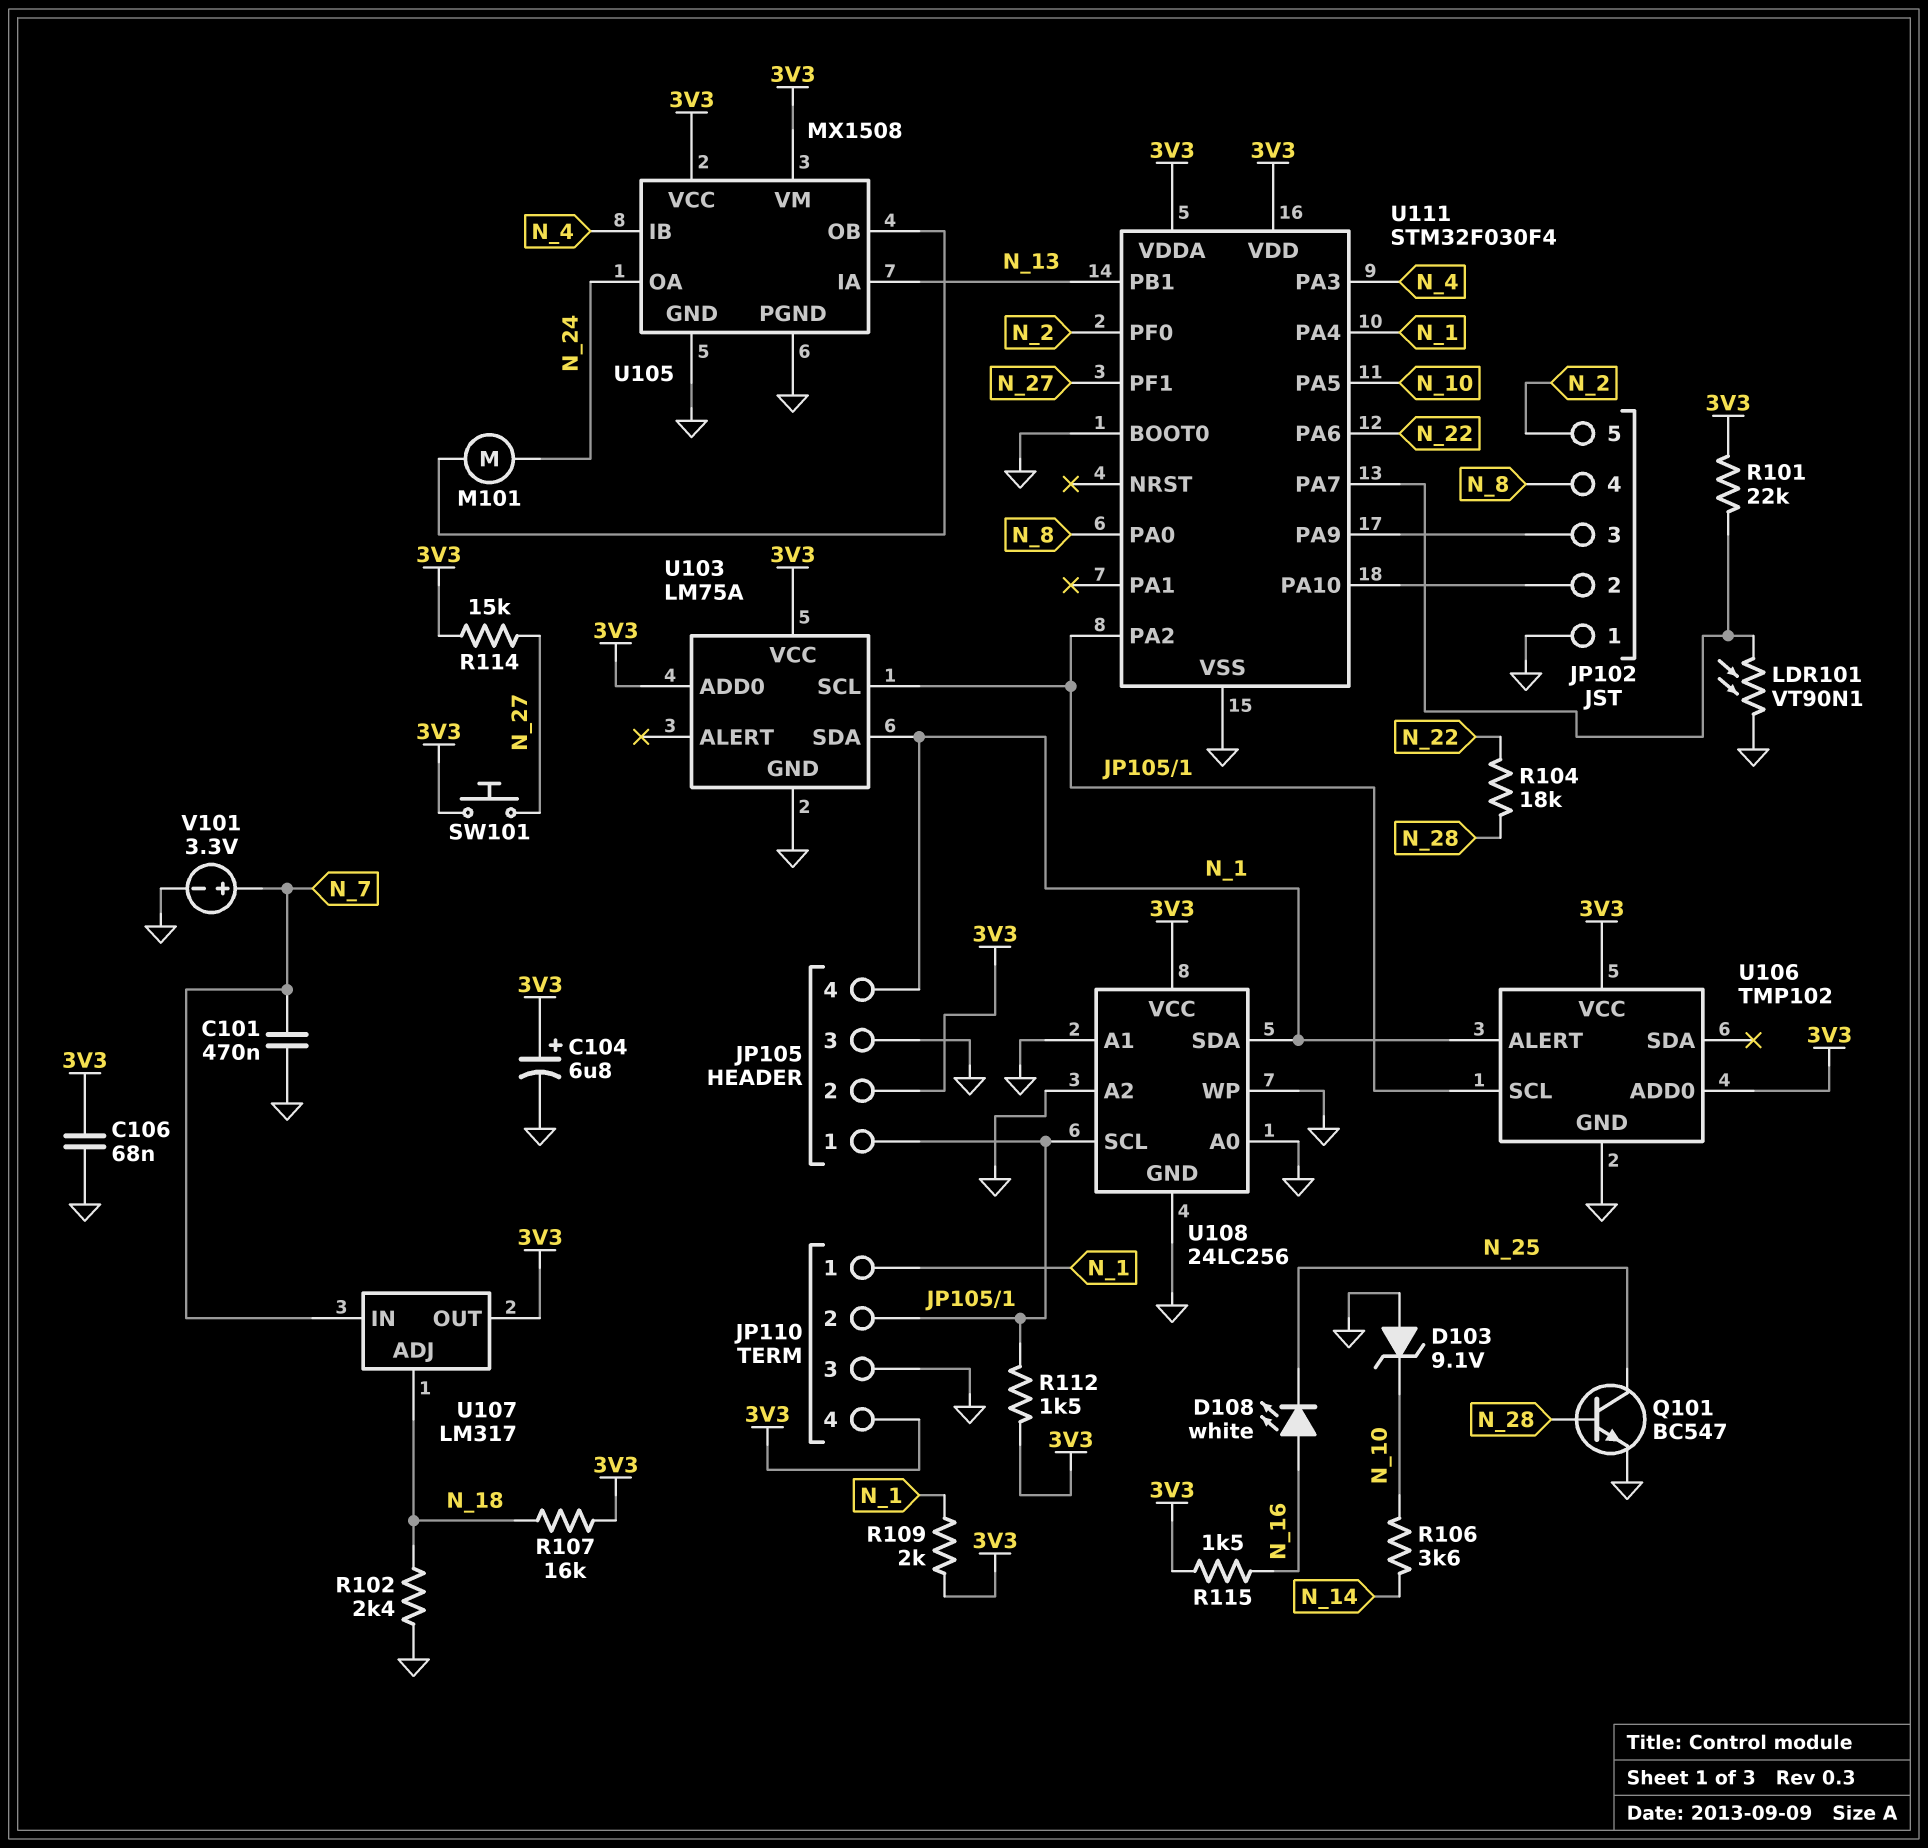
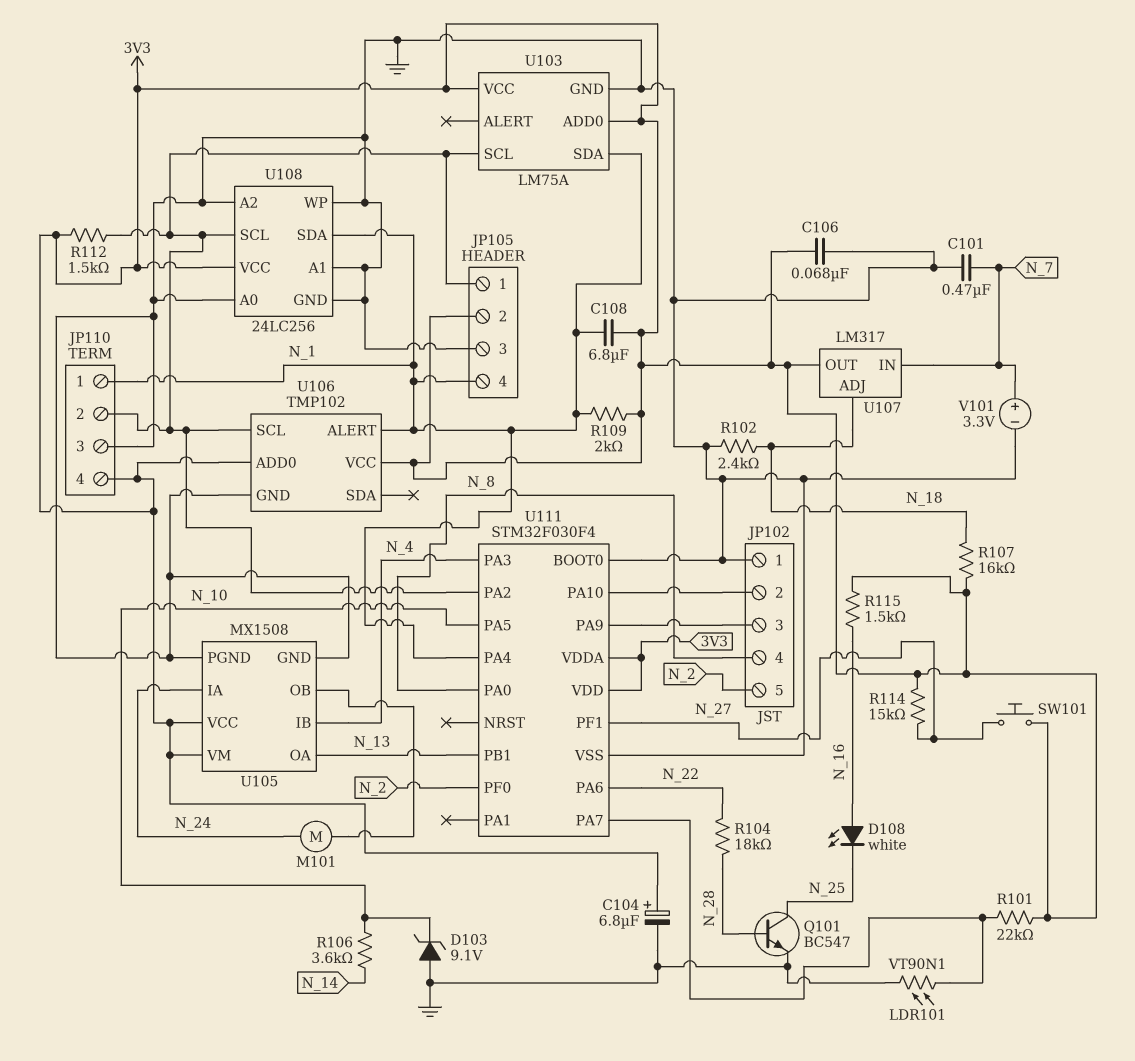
C108: none -> 6.8uF (3V3, N_1)
U105 pin IA: N_13 -> N_24
U105 pin OA: N_24 -> N_13

